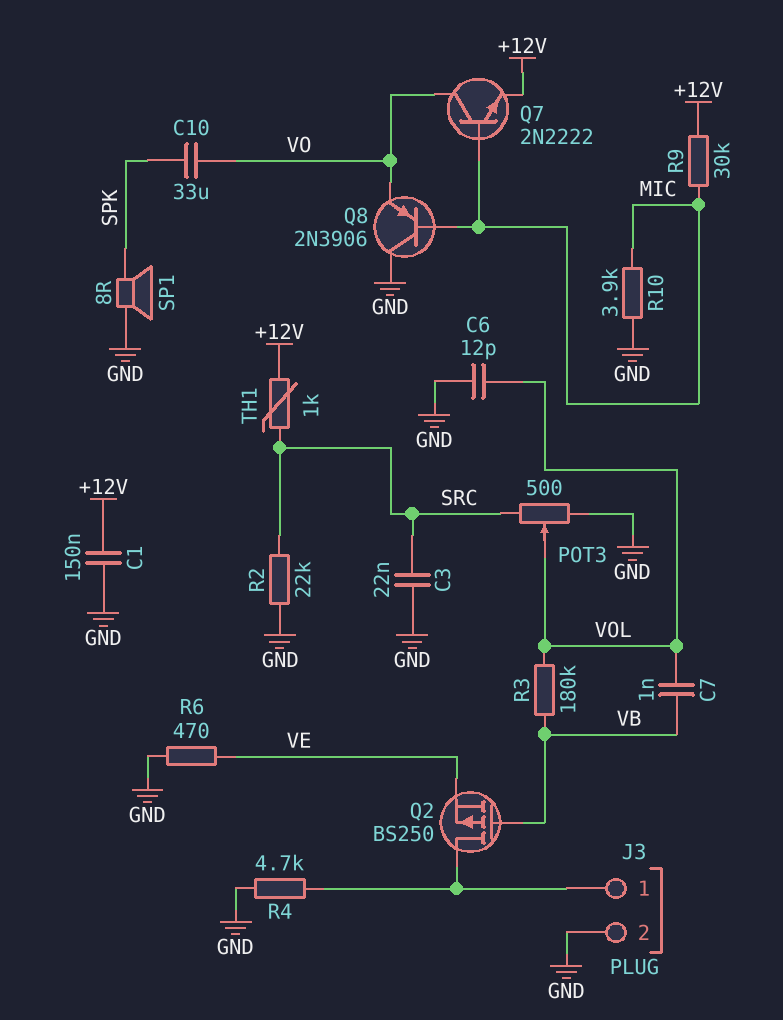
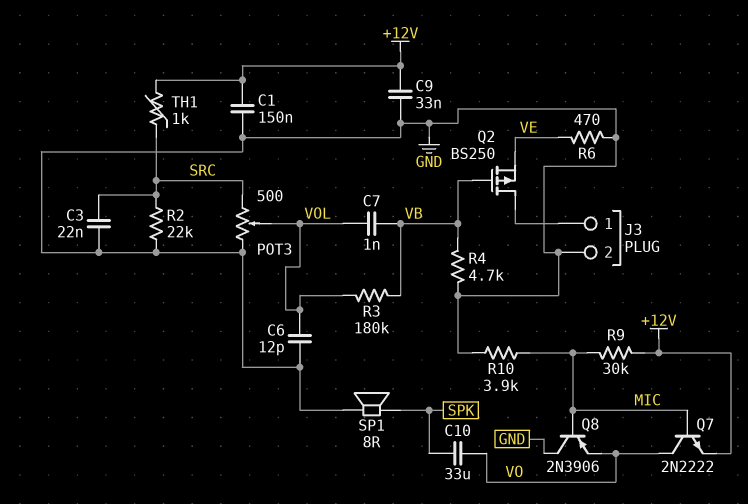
C9: none -> 33nF (+12V, GND)
R4: 4.7k (GND, J3/1) -> 4.7k (GND, VB)

